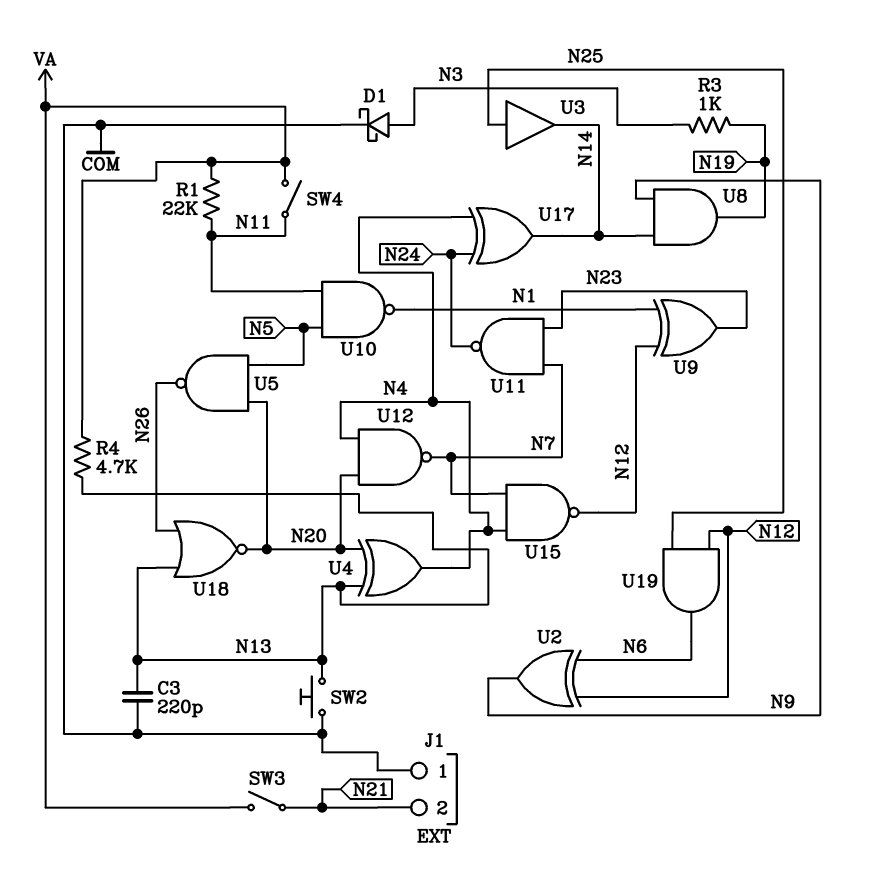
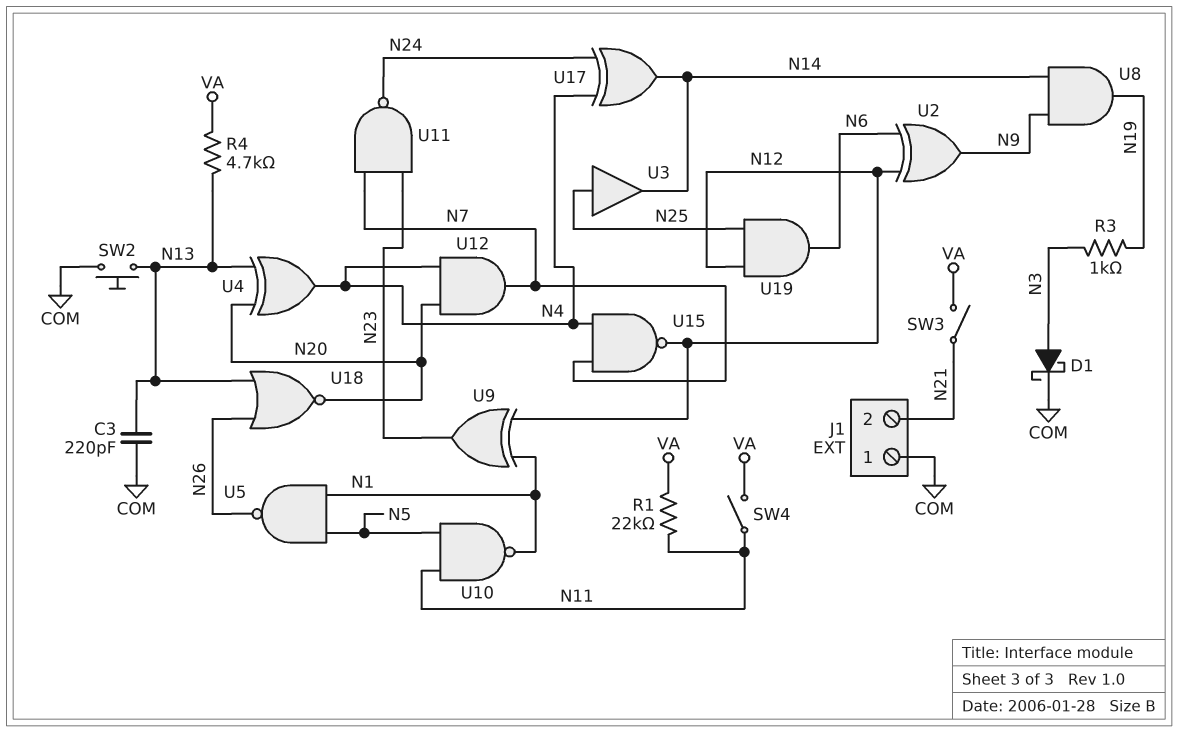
U5: NAND (in N5, in N20, out N26) -> NAND (in N1, in N5, out N26)
U12: NAND (in N4, in N20, out N7) -> AND (in N4, in N20, out N7)

